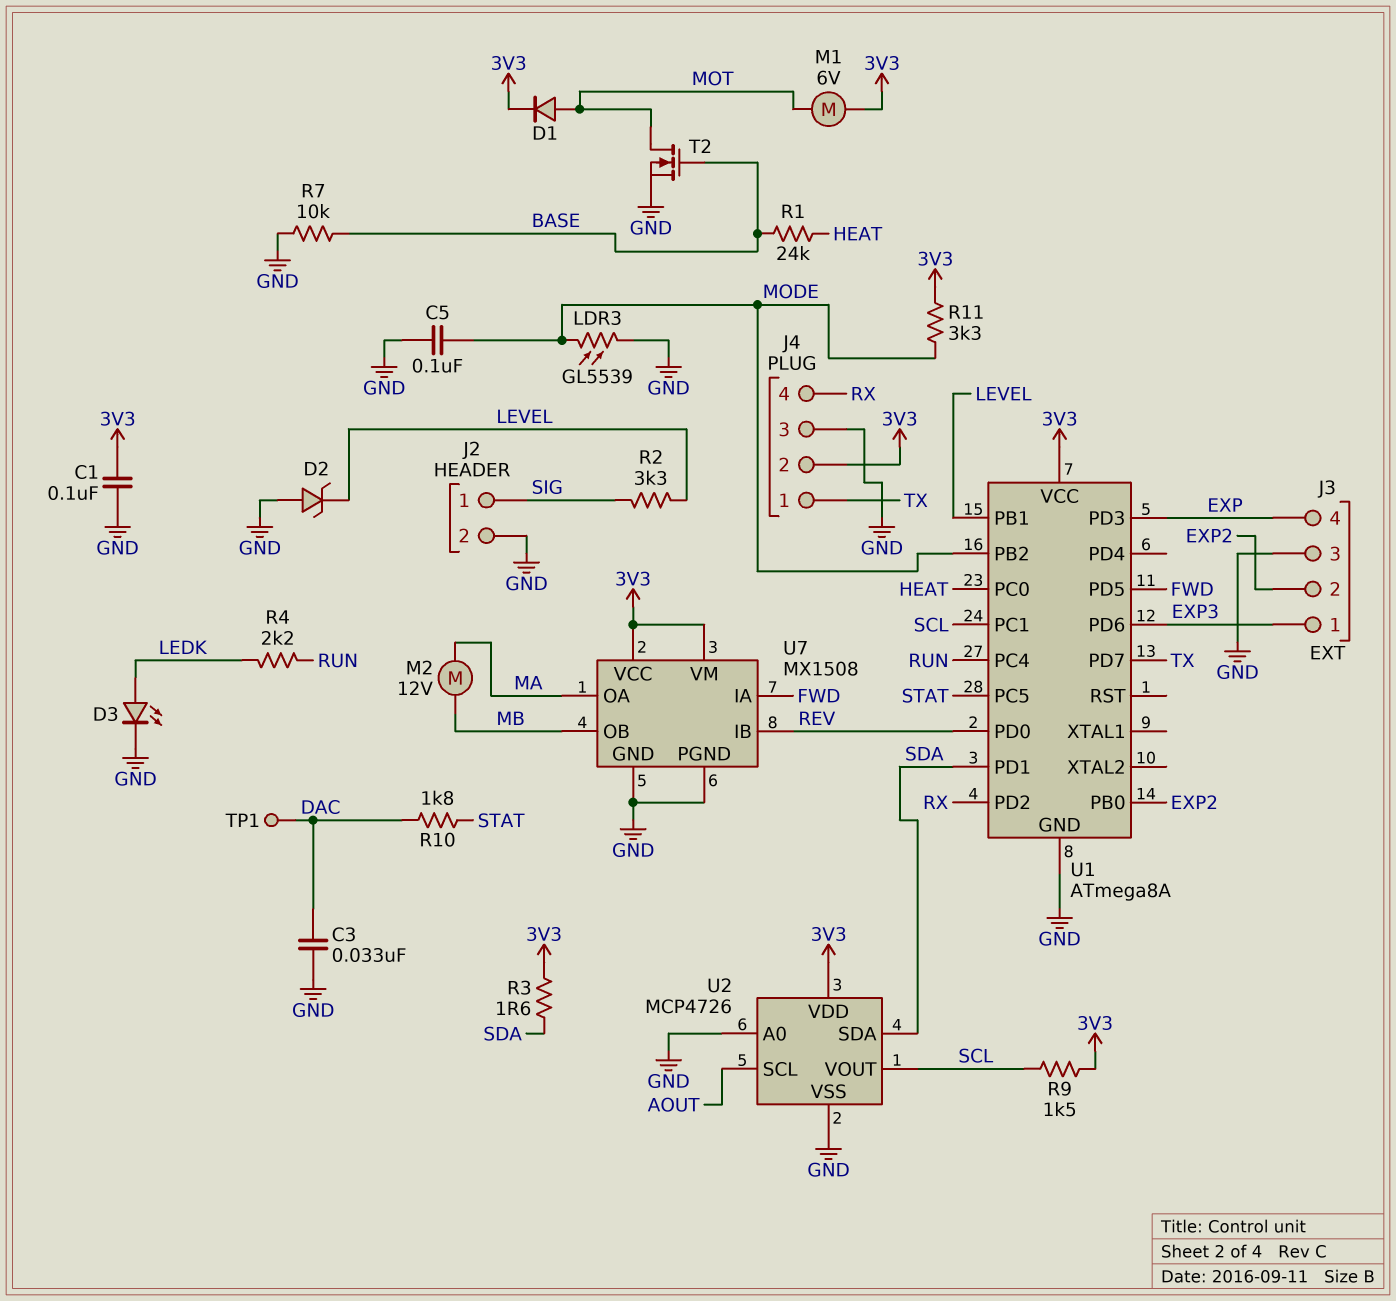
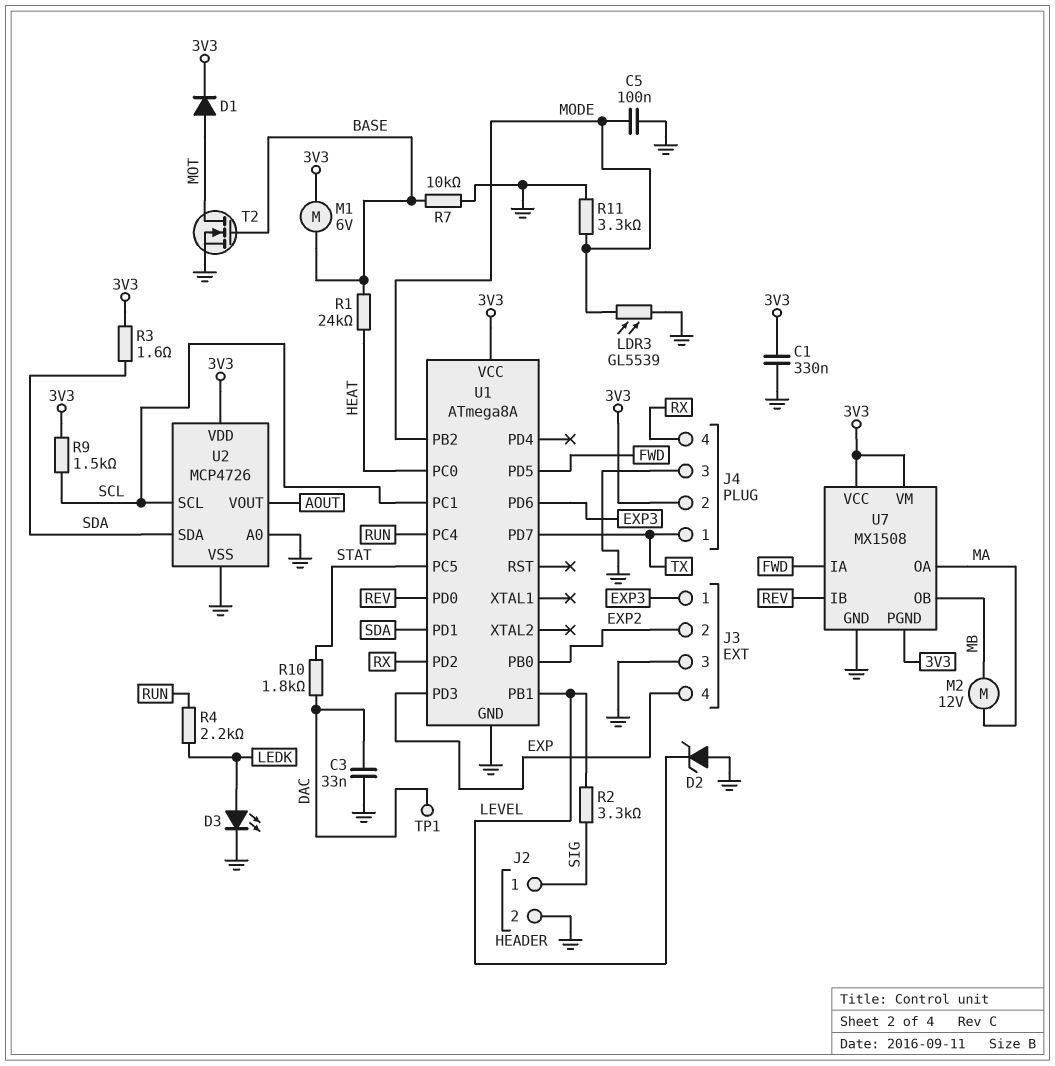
C1: 100nF (3V3, GND) -> 330nF (3V3, GND)
M1: motor 6V (3V3, MOT) -> motor 6V (3V3, BASE)
R11: 3.3k (3V3, MODE) -> 3.3k (GND, MODE)
U2 pin SCL: AOUT -> SCL
U2 pin VOUT: SCL -> AOUT
U7 pin PGND: GND -> 3V3

